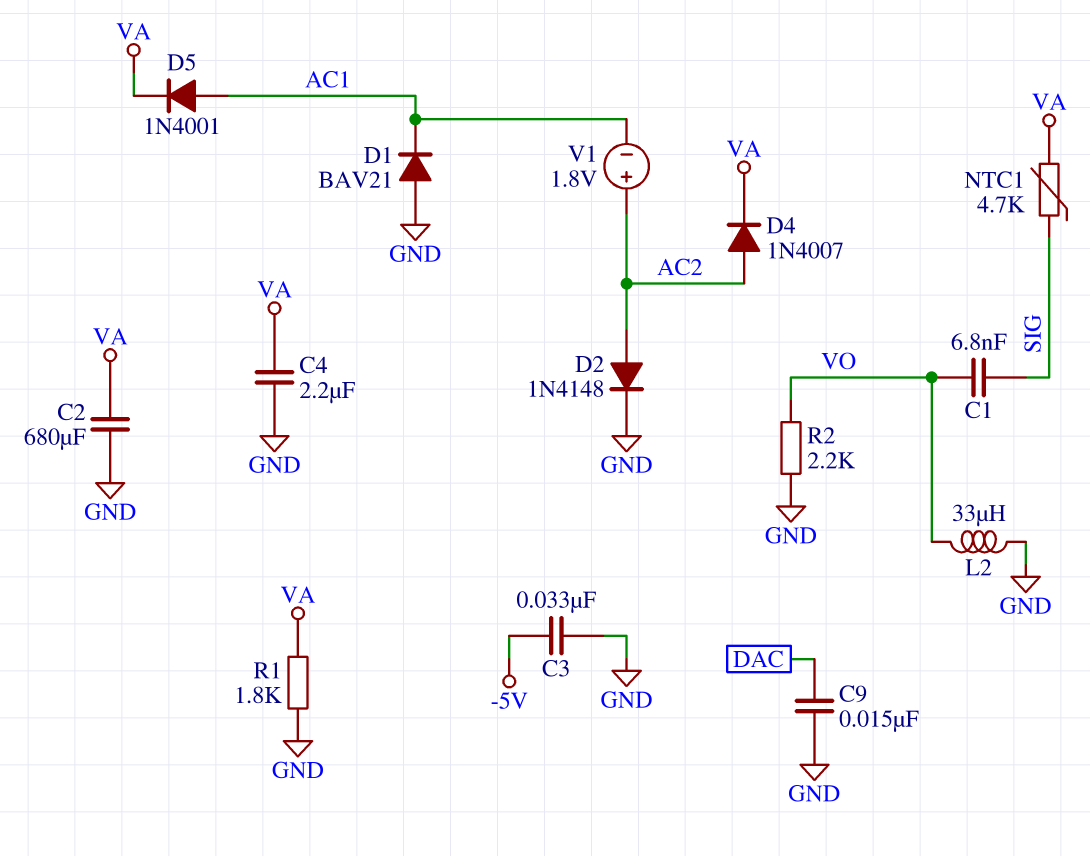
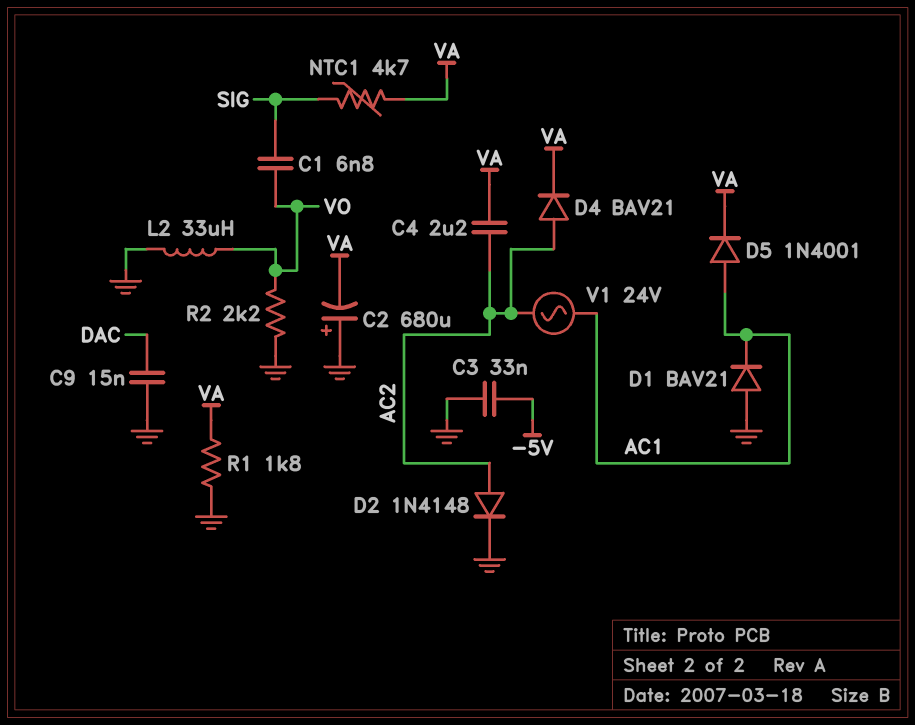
C2: 680uF (GND, VA) -> 680uF (plus GND, minus VA)
C4: 2.2uF (GND, VA) -> 2.2uF (AC2, VA)
D4: diode 1N4007 (A AC2, K VA) -> diode BAV21 (A AC2, K VA)
V1: 1.8V (plus AC2, minus AC1) -> AC 24V (AC1, AC2)

